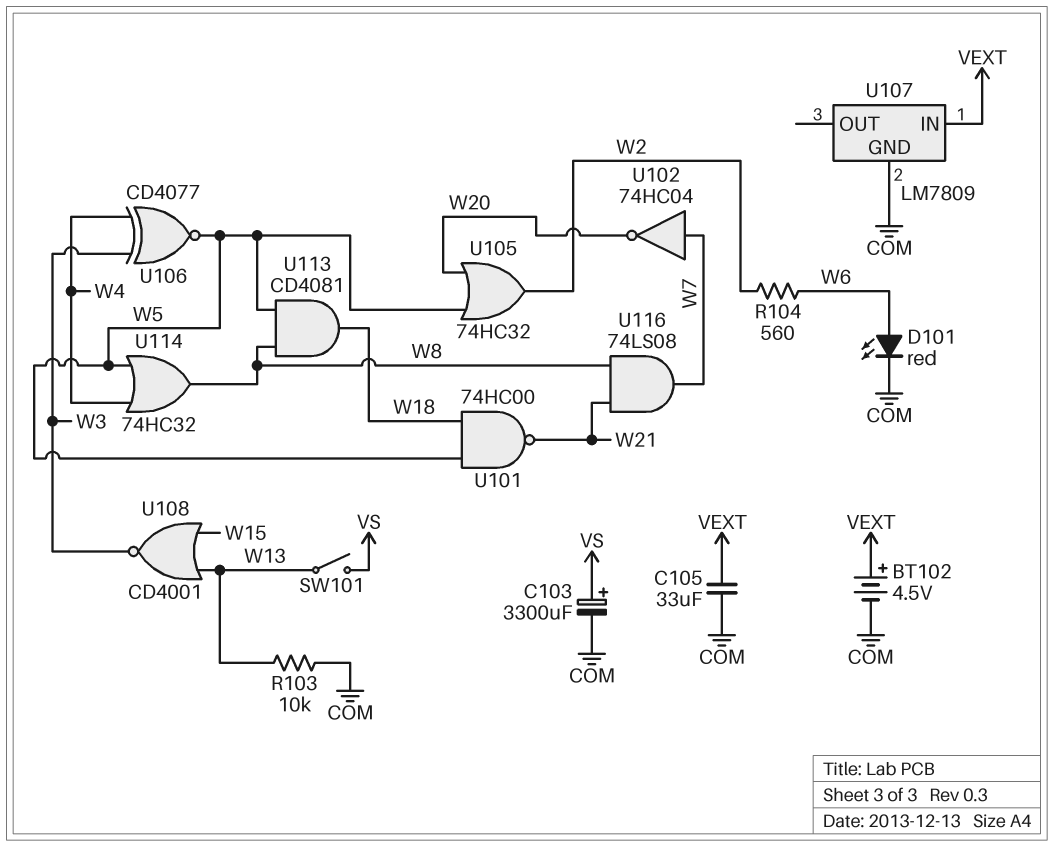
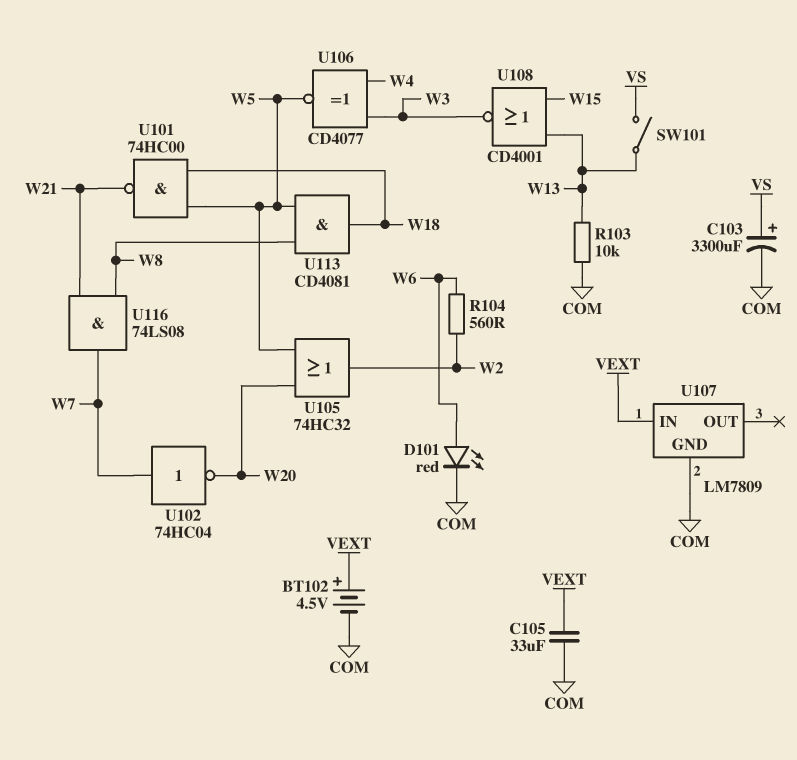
U114: OR 74HC32 (in W4, in W5, out W8) -> none

